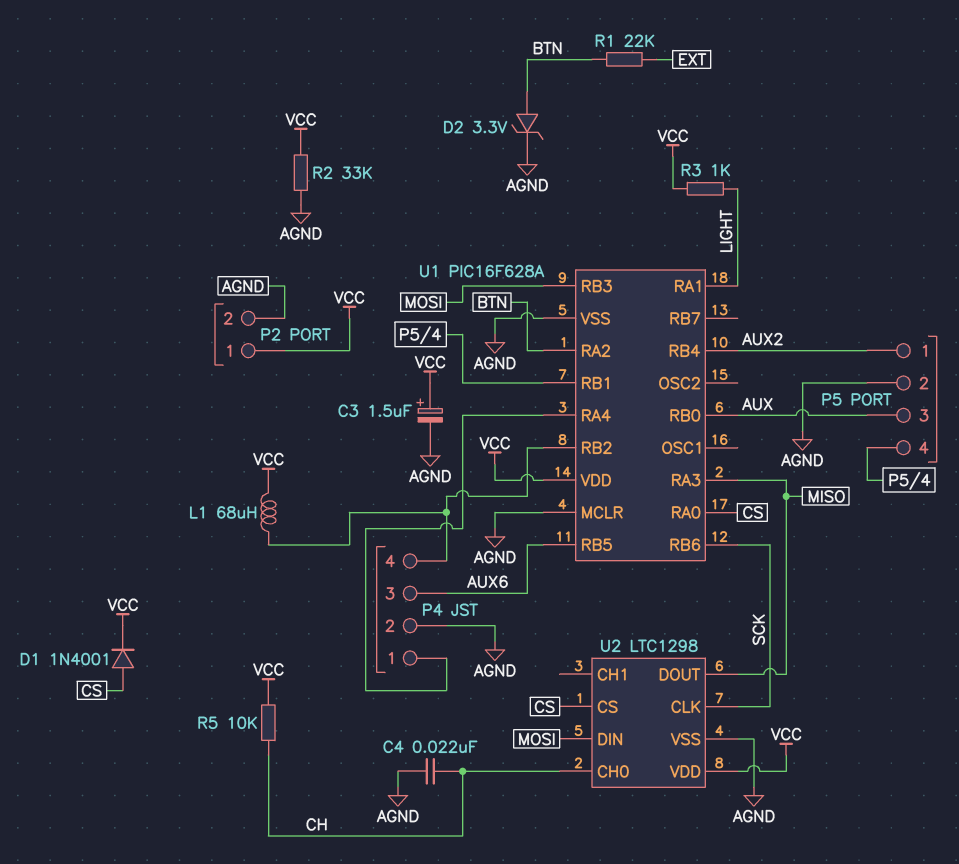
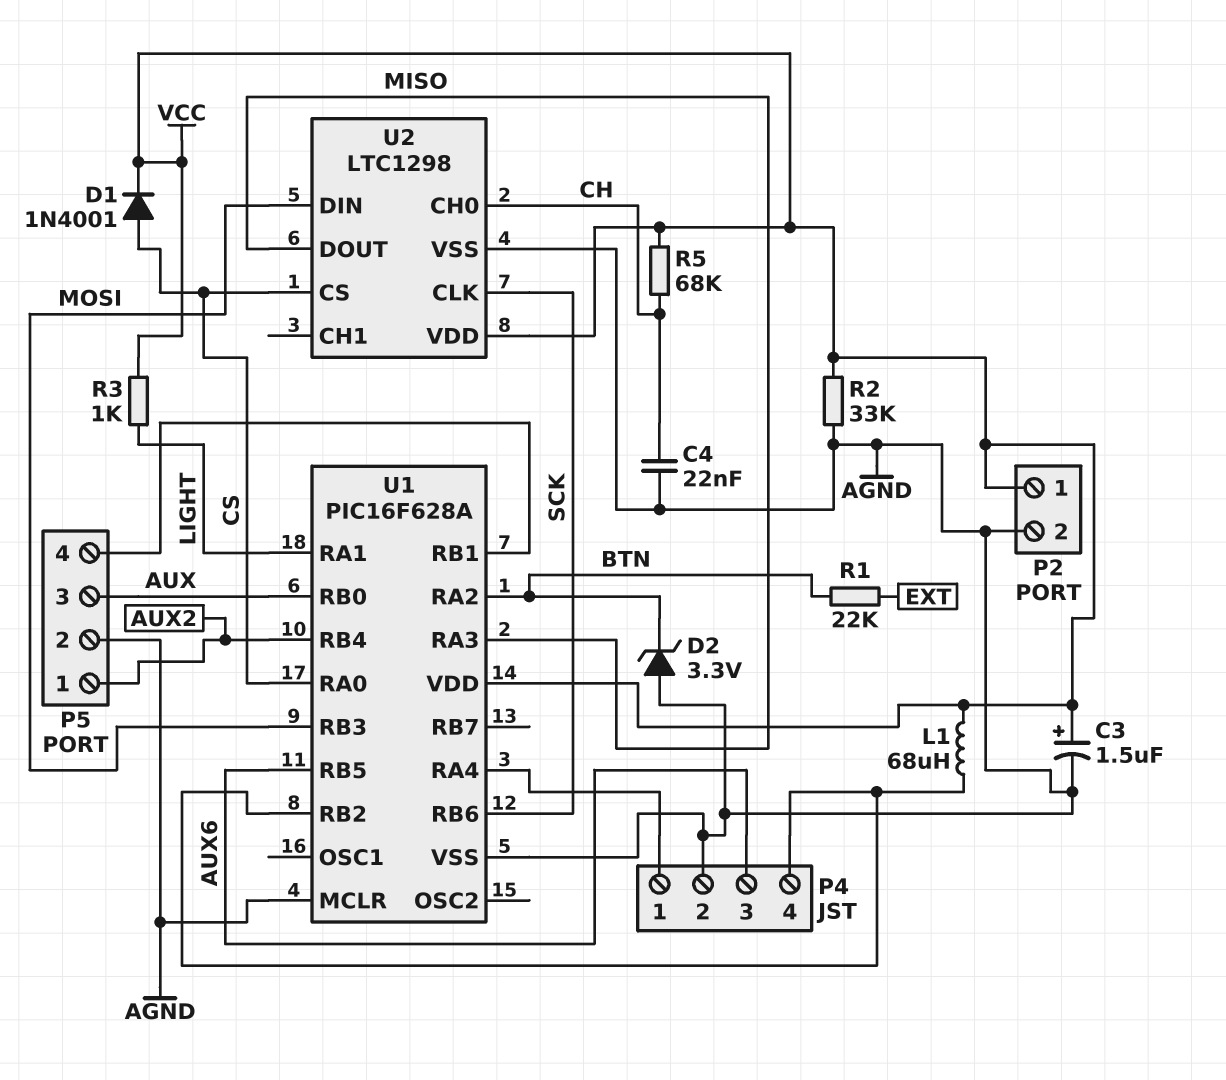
D2: zener 3.3V (A BTN, K AGND) -> zener 3.3V (A AGND, K BTN)
R5: 10k (CH, VCC) -> 68k (CH, VCC)

